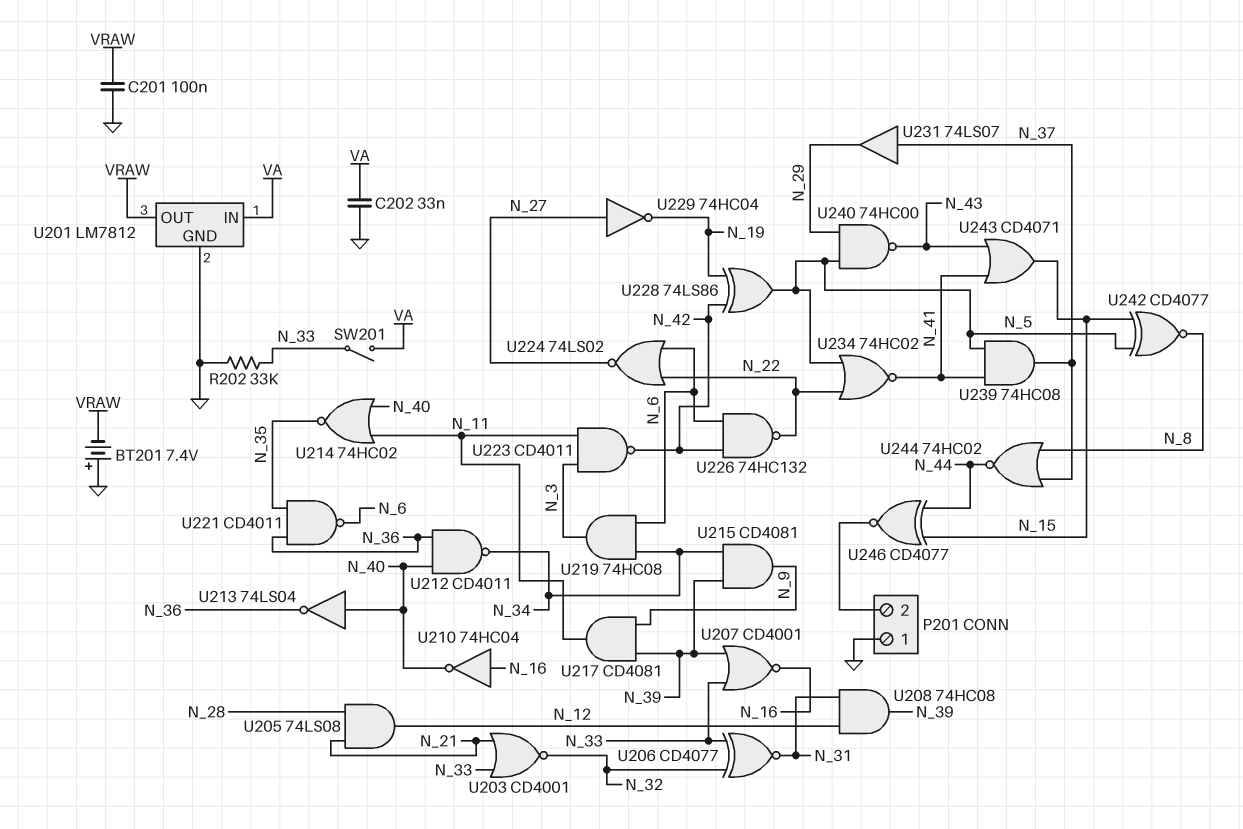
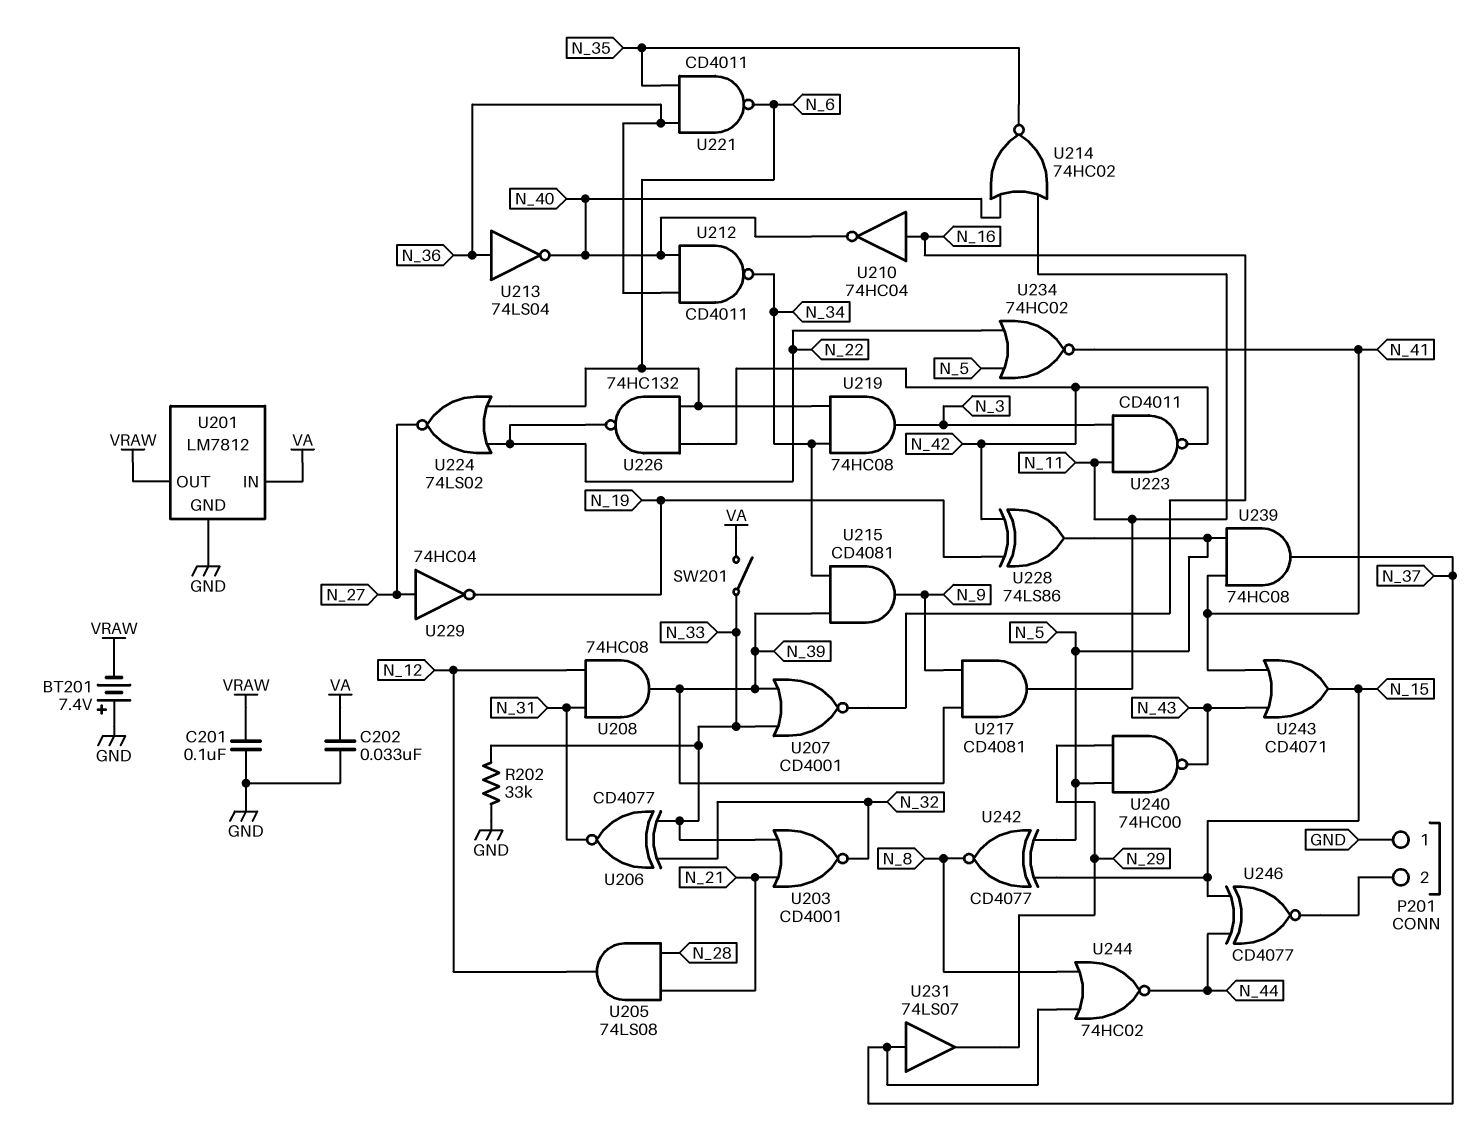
U213: NOT 74LS04 (in N_40, out N_36) -> NOT 74LS04 (in N_36, out N_40)

